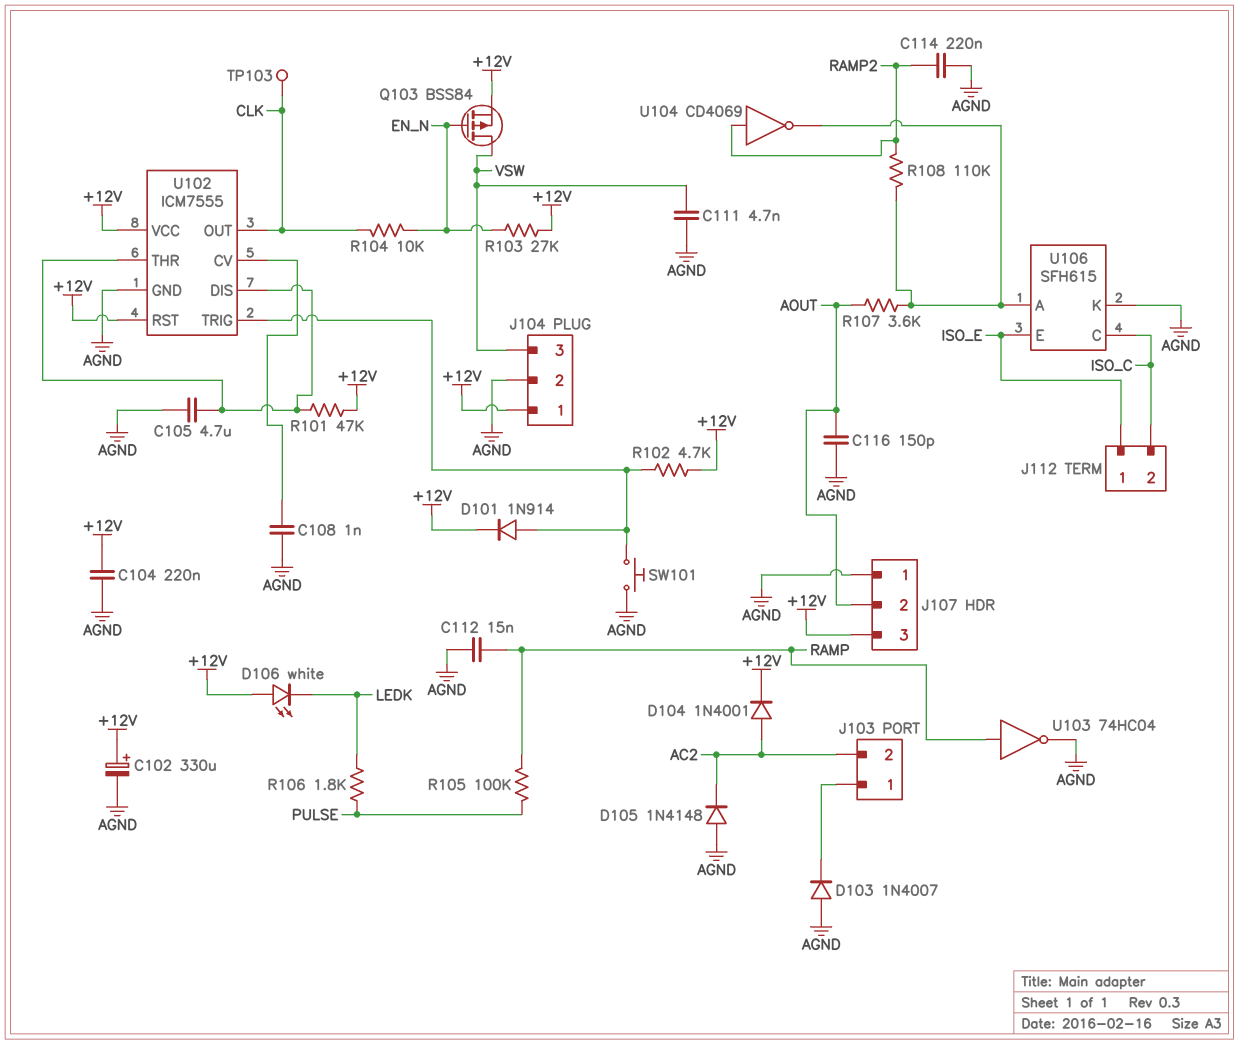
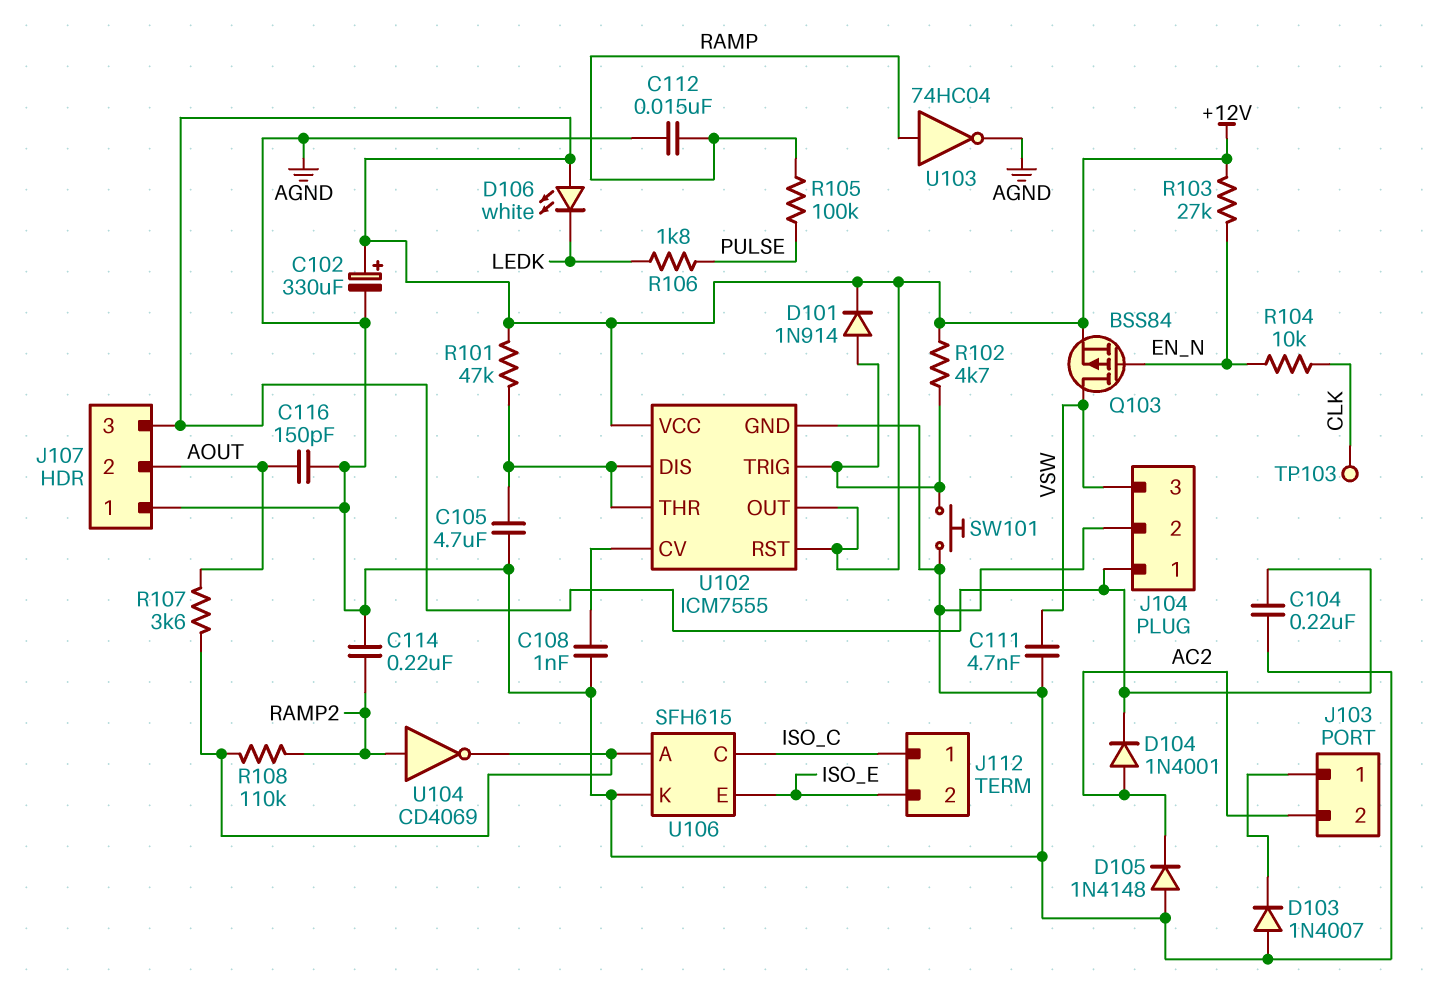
J112 pin 1: ISO_E -> ISO_C
J112 pin 2: ISO_C -> ISO_E
U102 pin OUT: CLK -> +12V

